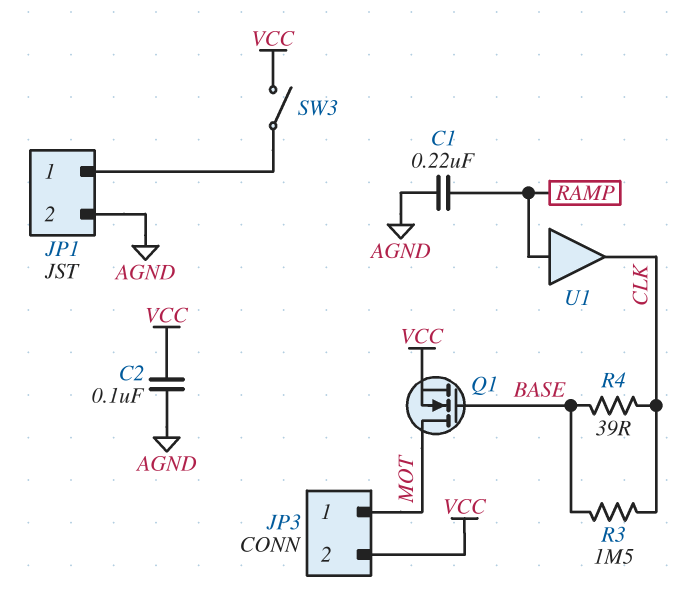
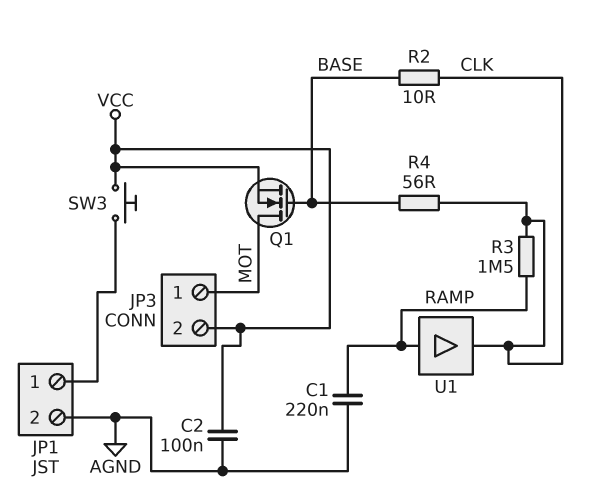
R2: none -> 10 (BASE, CLK)
R3: 1.5M (BASE, CLK) -> 1.5M (CLK, RAMP)
R4: 39 (BASE, CLK) -> 56 (BASE, CLK)
SW3: switch (JP1/1, VCC) -> button (JP1/1, VCC)

